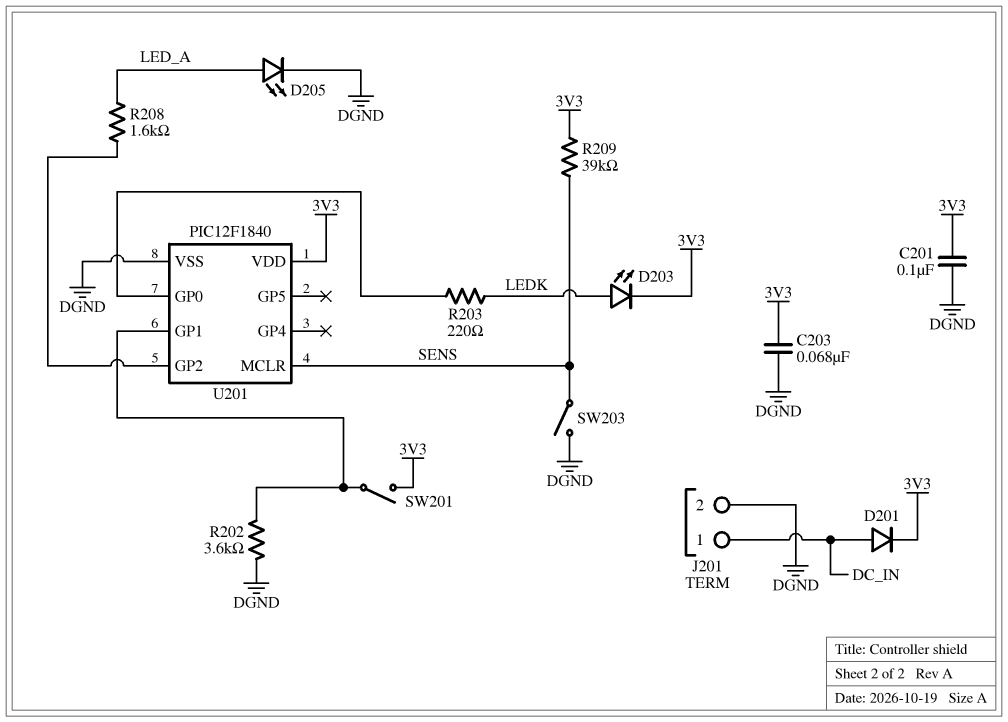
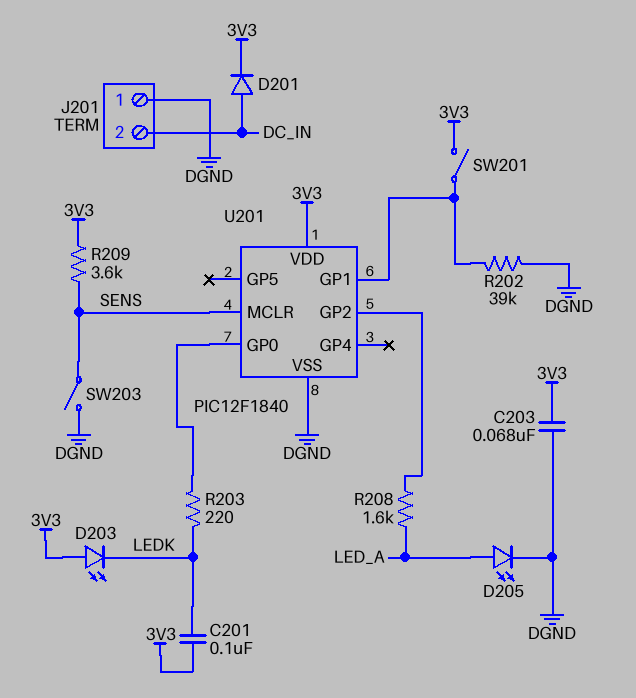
C201: 100nF (3V3, DGND) -> 100nF (3V3, LEDK)
D203: LED (A LEDK, K 3V3) -> LED (A 3V3, K LEDK)
J201 pin 1: DC_IN -> DGND
J201 pin 2: DGND -> DC_IN
R202: 3.6k (DGND, U201/GP1) -> 39k (DGND, U201/GP1)
R209: 39k (3V3, SENS) -> 3.6k (3V3, SENS)

